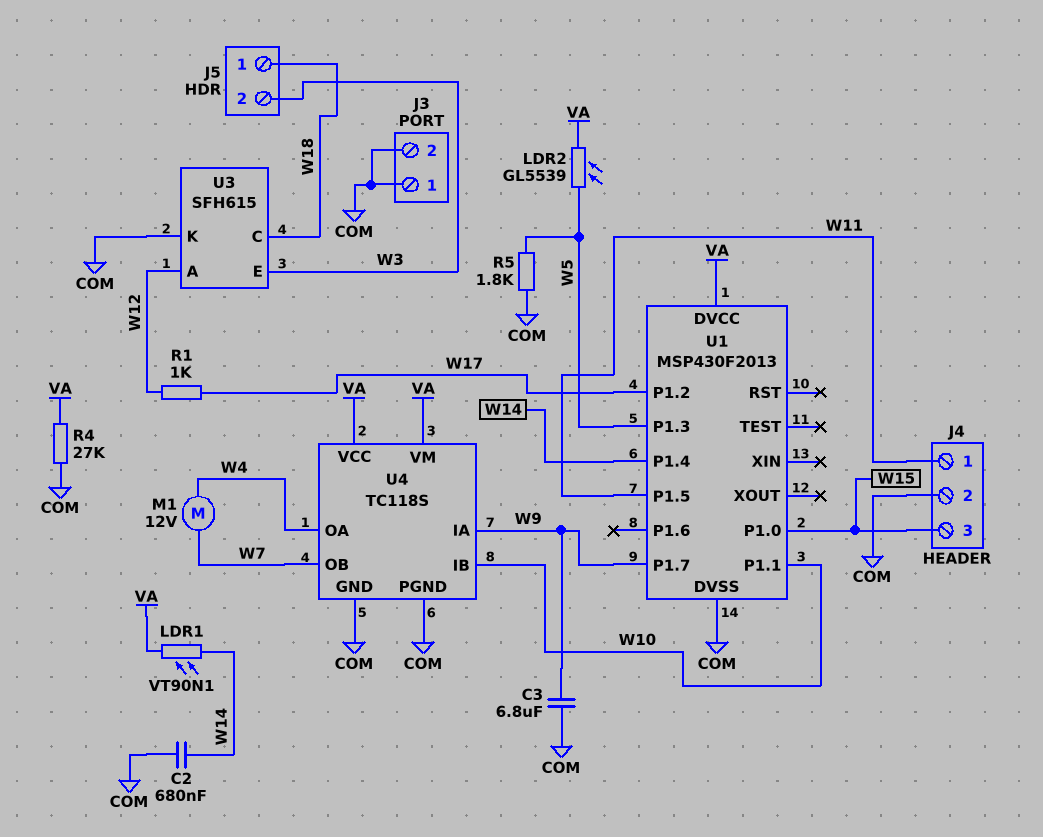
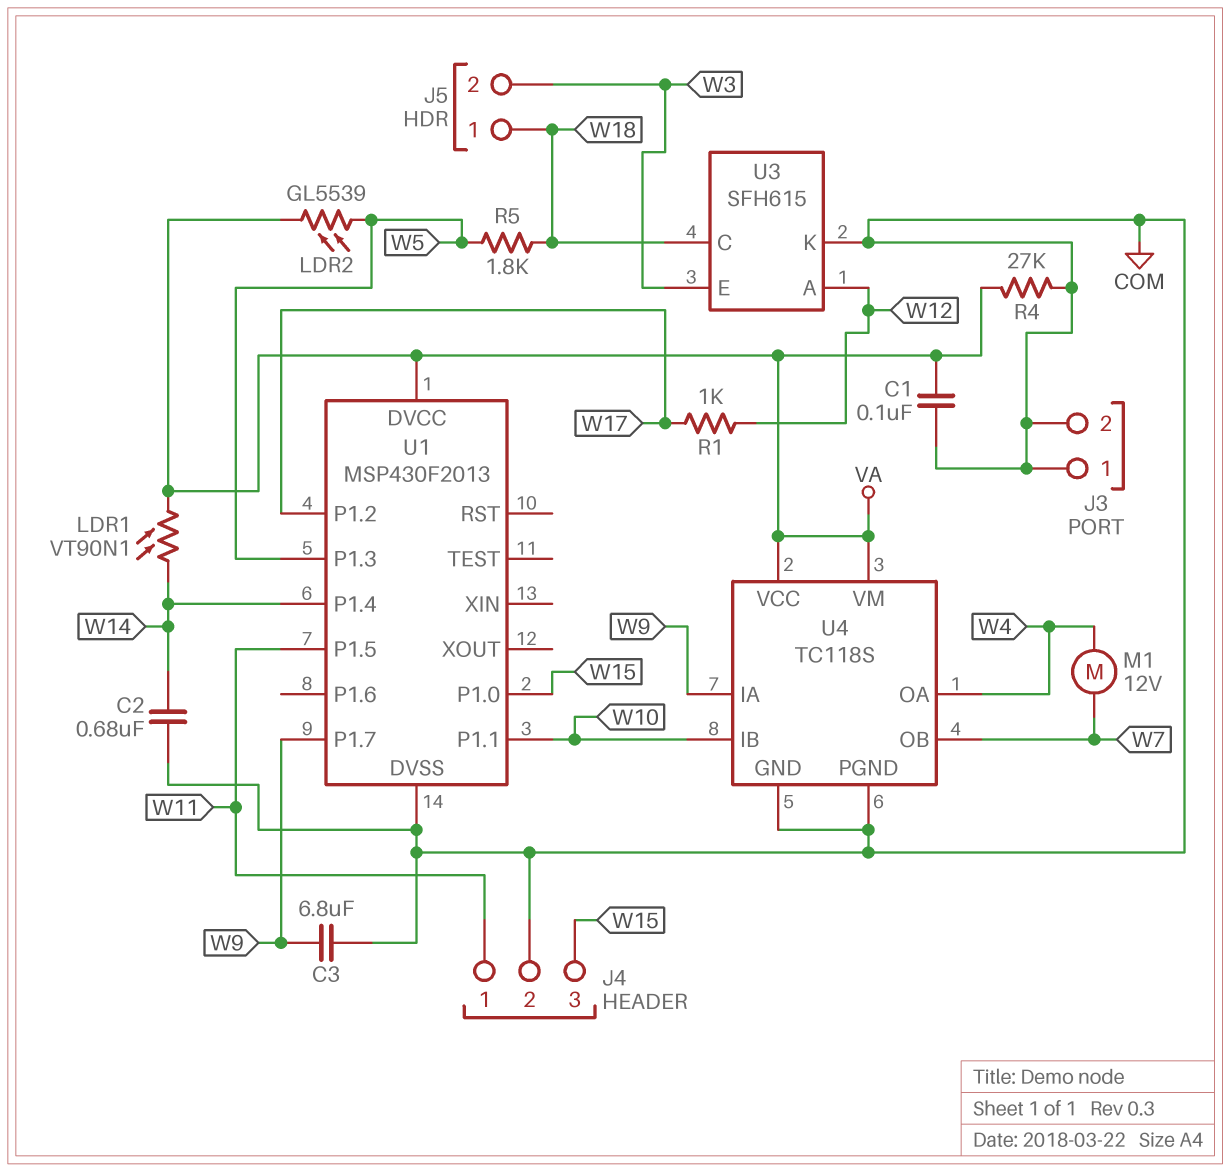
C1: none -> 100nF (COM, VA)
R5: 1.8k (COM, W5) -> 1.8k (W5, W18)

